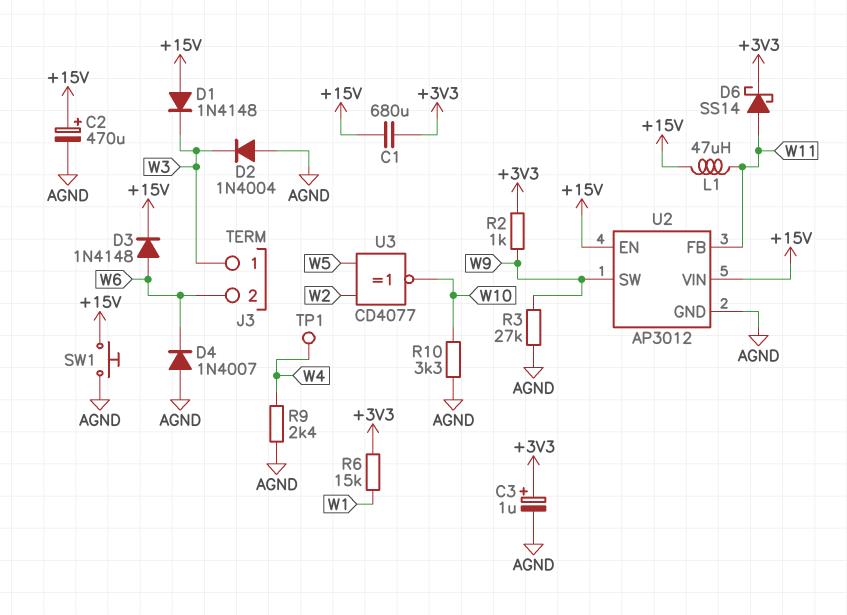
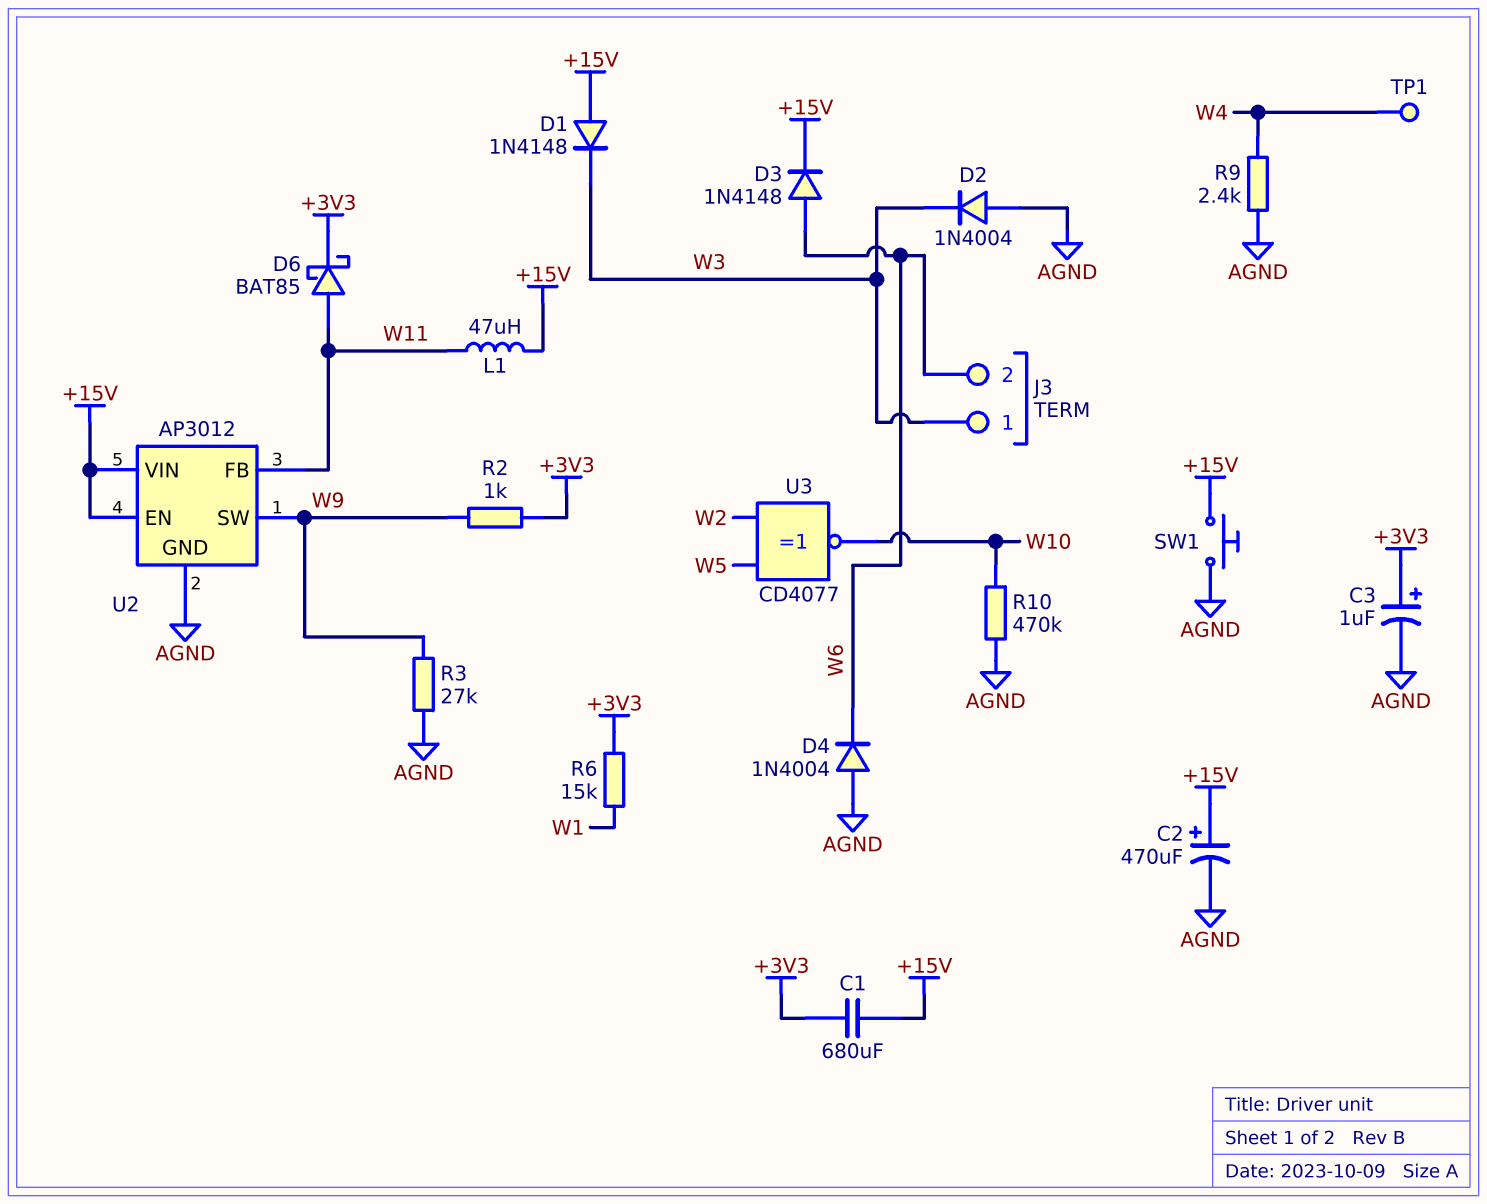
D4: diode 1N4007 (A AGND, K W6) -> diode 1N4004 (A AGND, K W6)
D6: schottky SS14 (A W11, K +3V3) -> schottky BAT85 (A W11, K +3V3)
R10: 3.3k (AGND, W10) -> 470k (AGND, W10)

